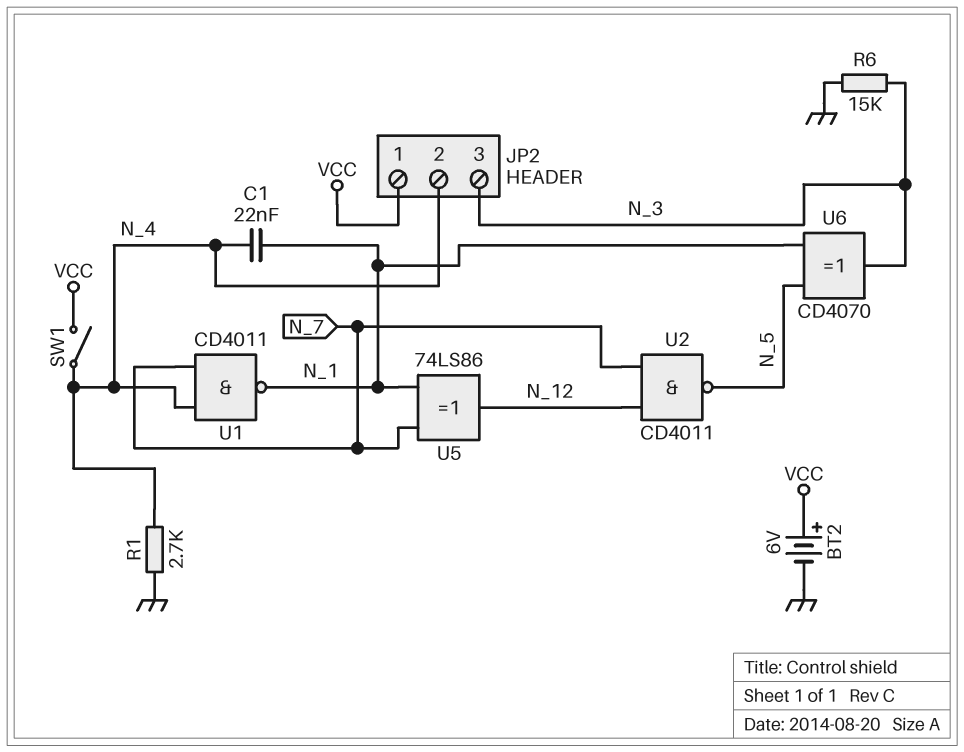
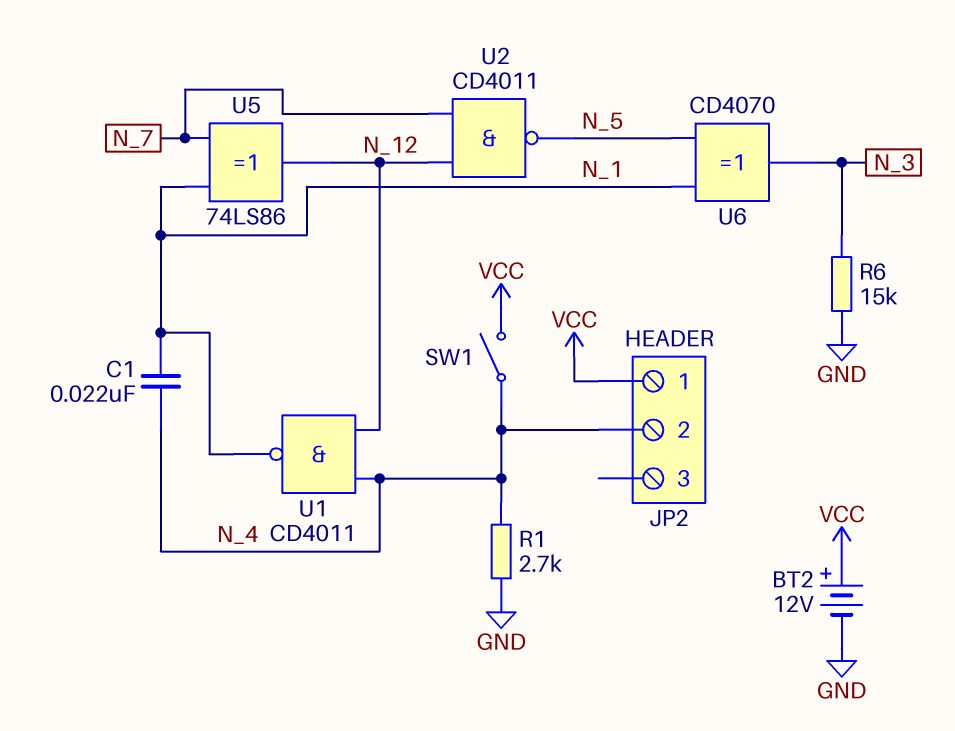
BT2: 6V (plus VCC, minus GND) -> 12V (plus VCC, minus GND)
JP2 pin 3: N_3 -> none
U1: NAND CD4011 (in N_4, in N_7, out N_1) -> NAND CD4011 (in N_4, in N_12, out N_1)

